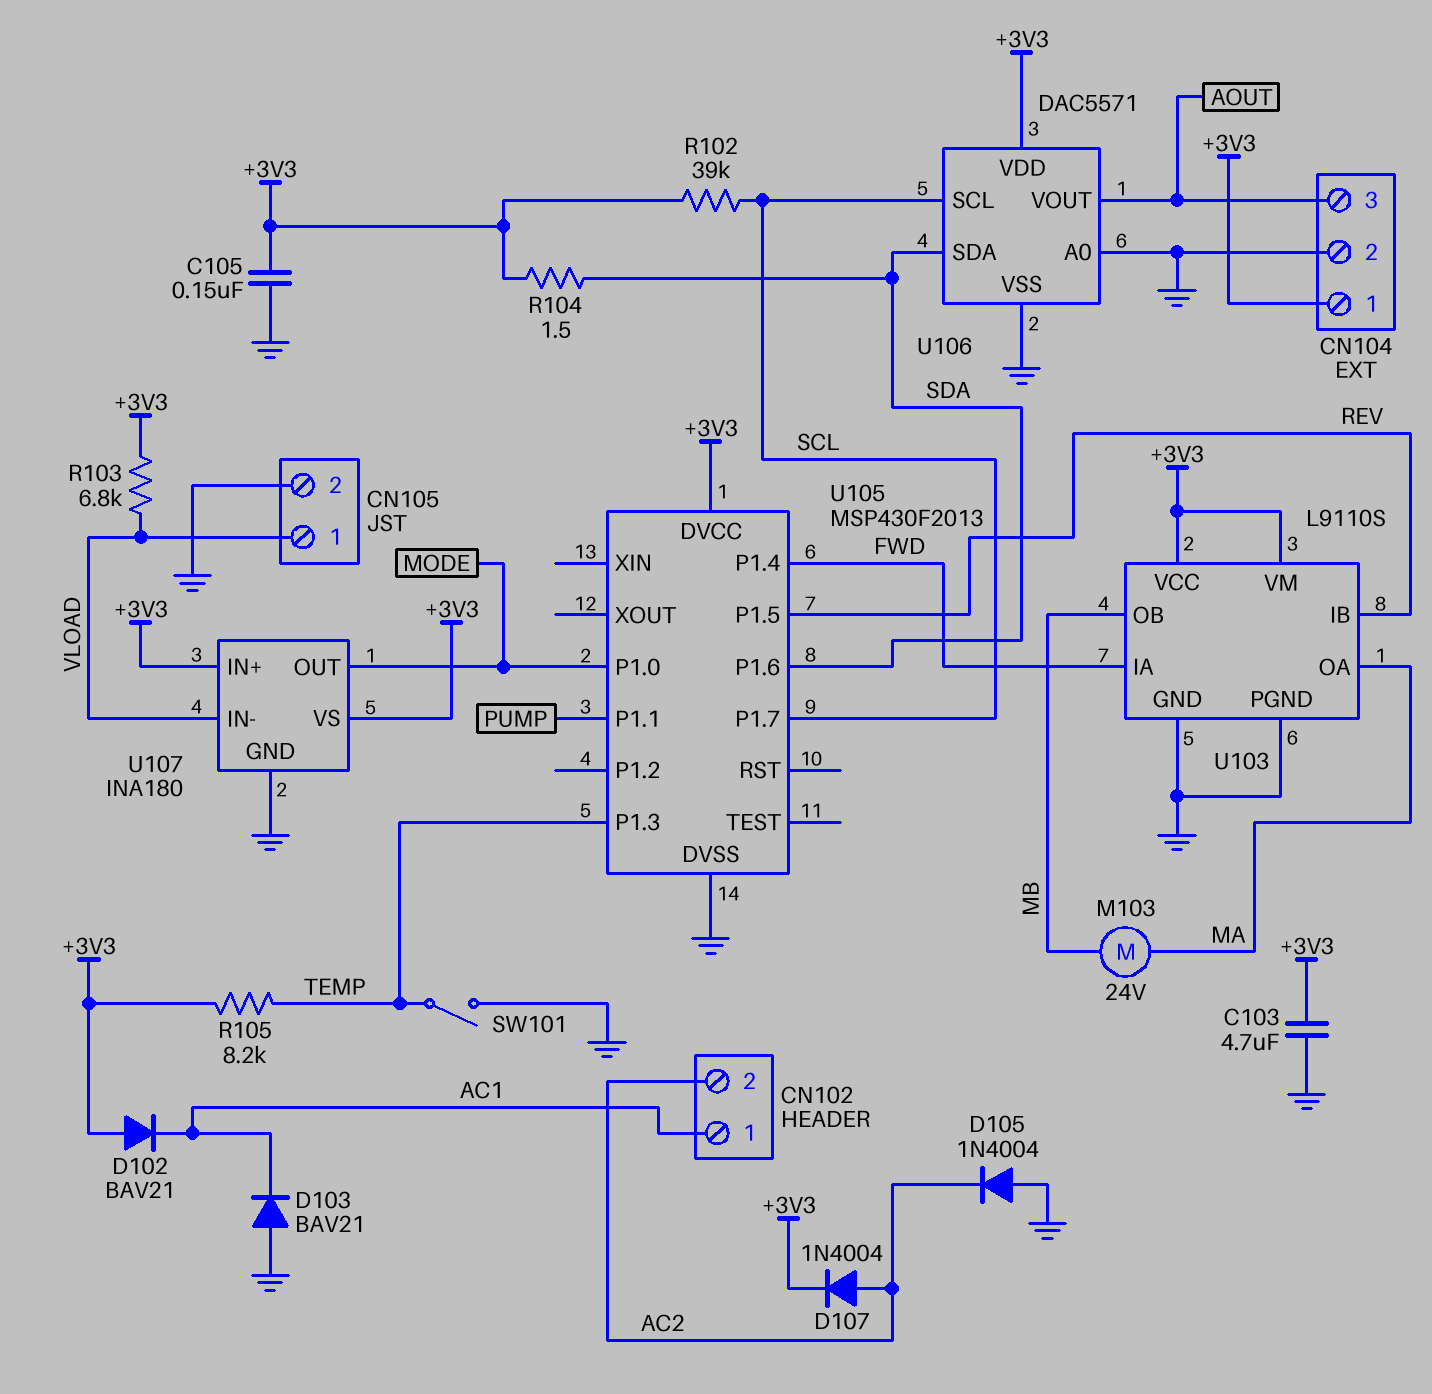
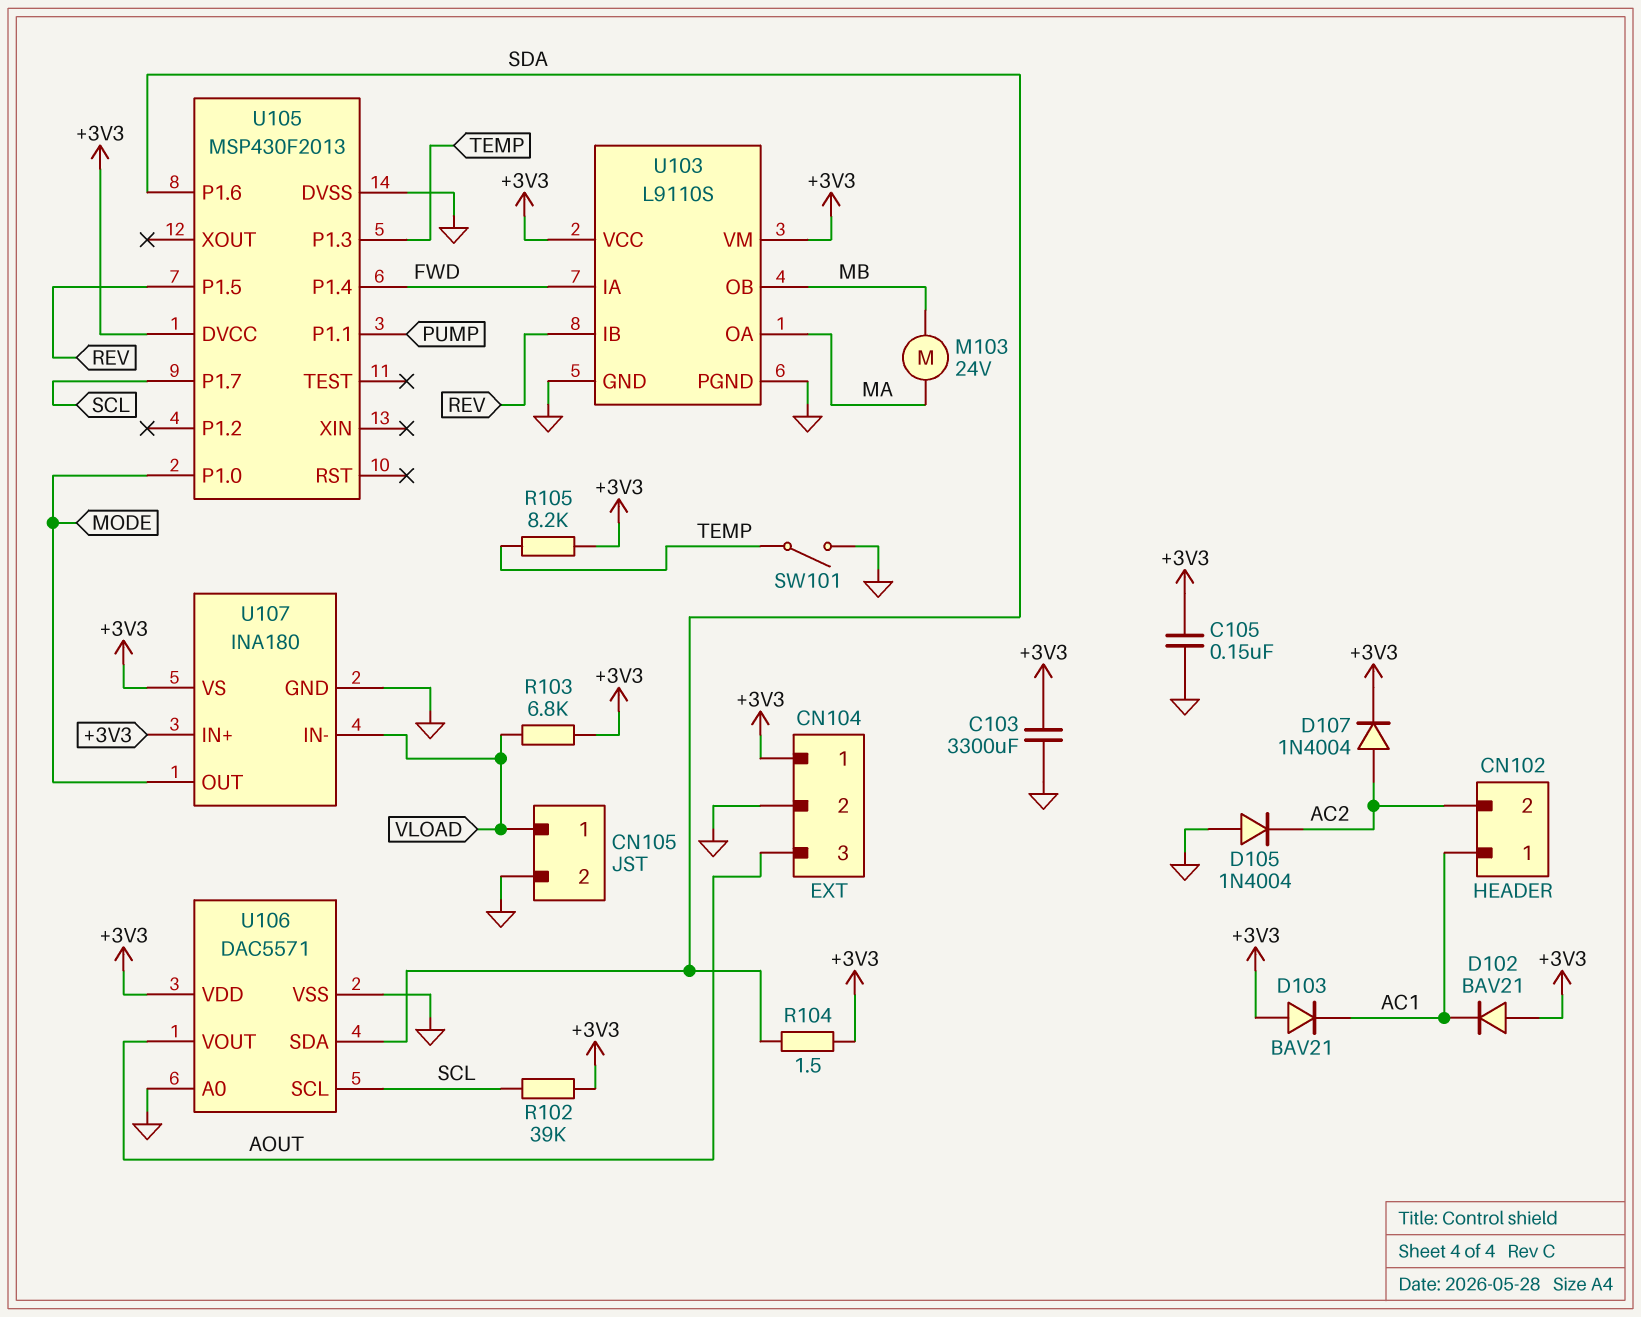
C103: 4.7uF (+3V3, GND) -> 3300uF (+3V3, GND)
D103: diode BAV21 (A GND, K AC1) -> diode BAV21 (A +3V3, K AC1)

